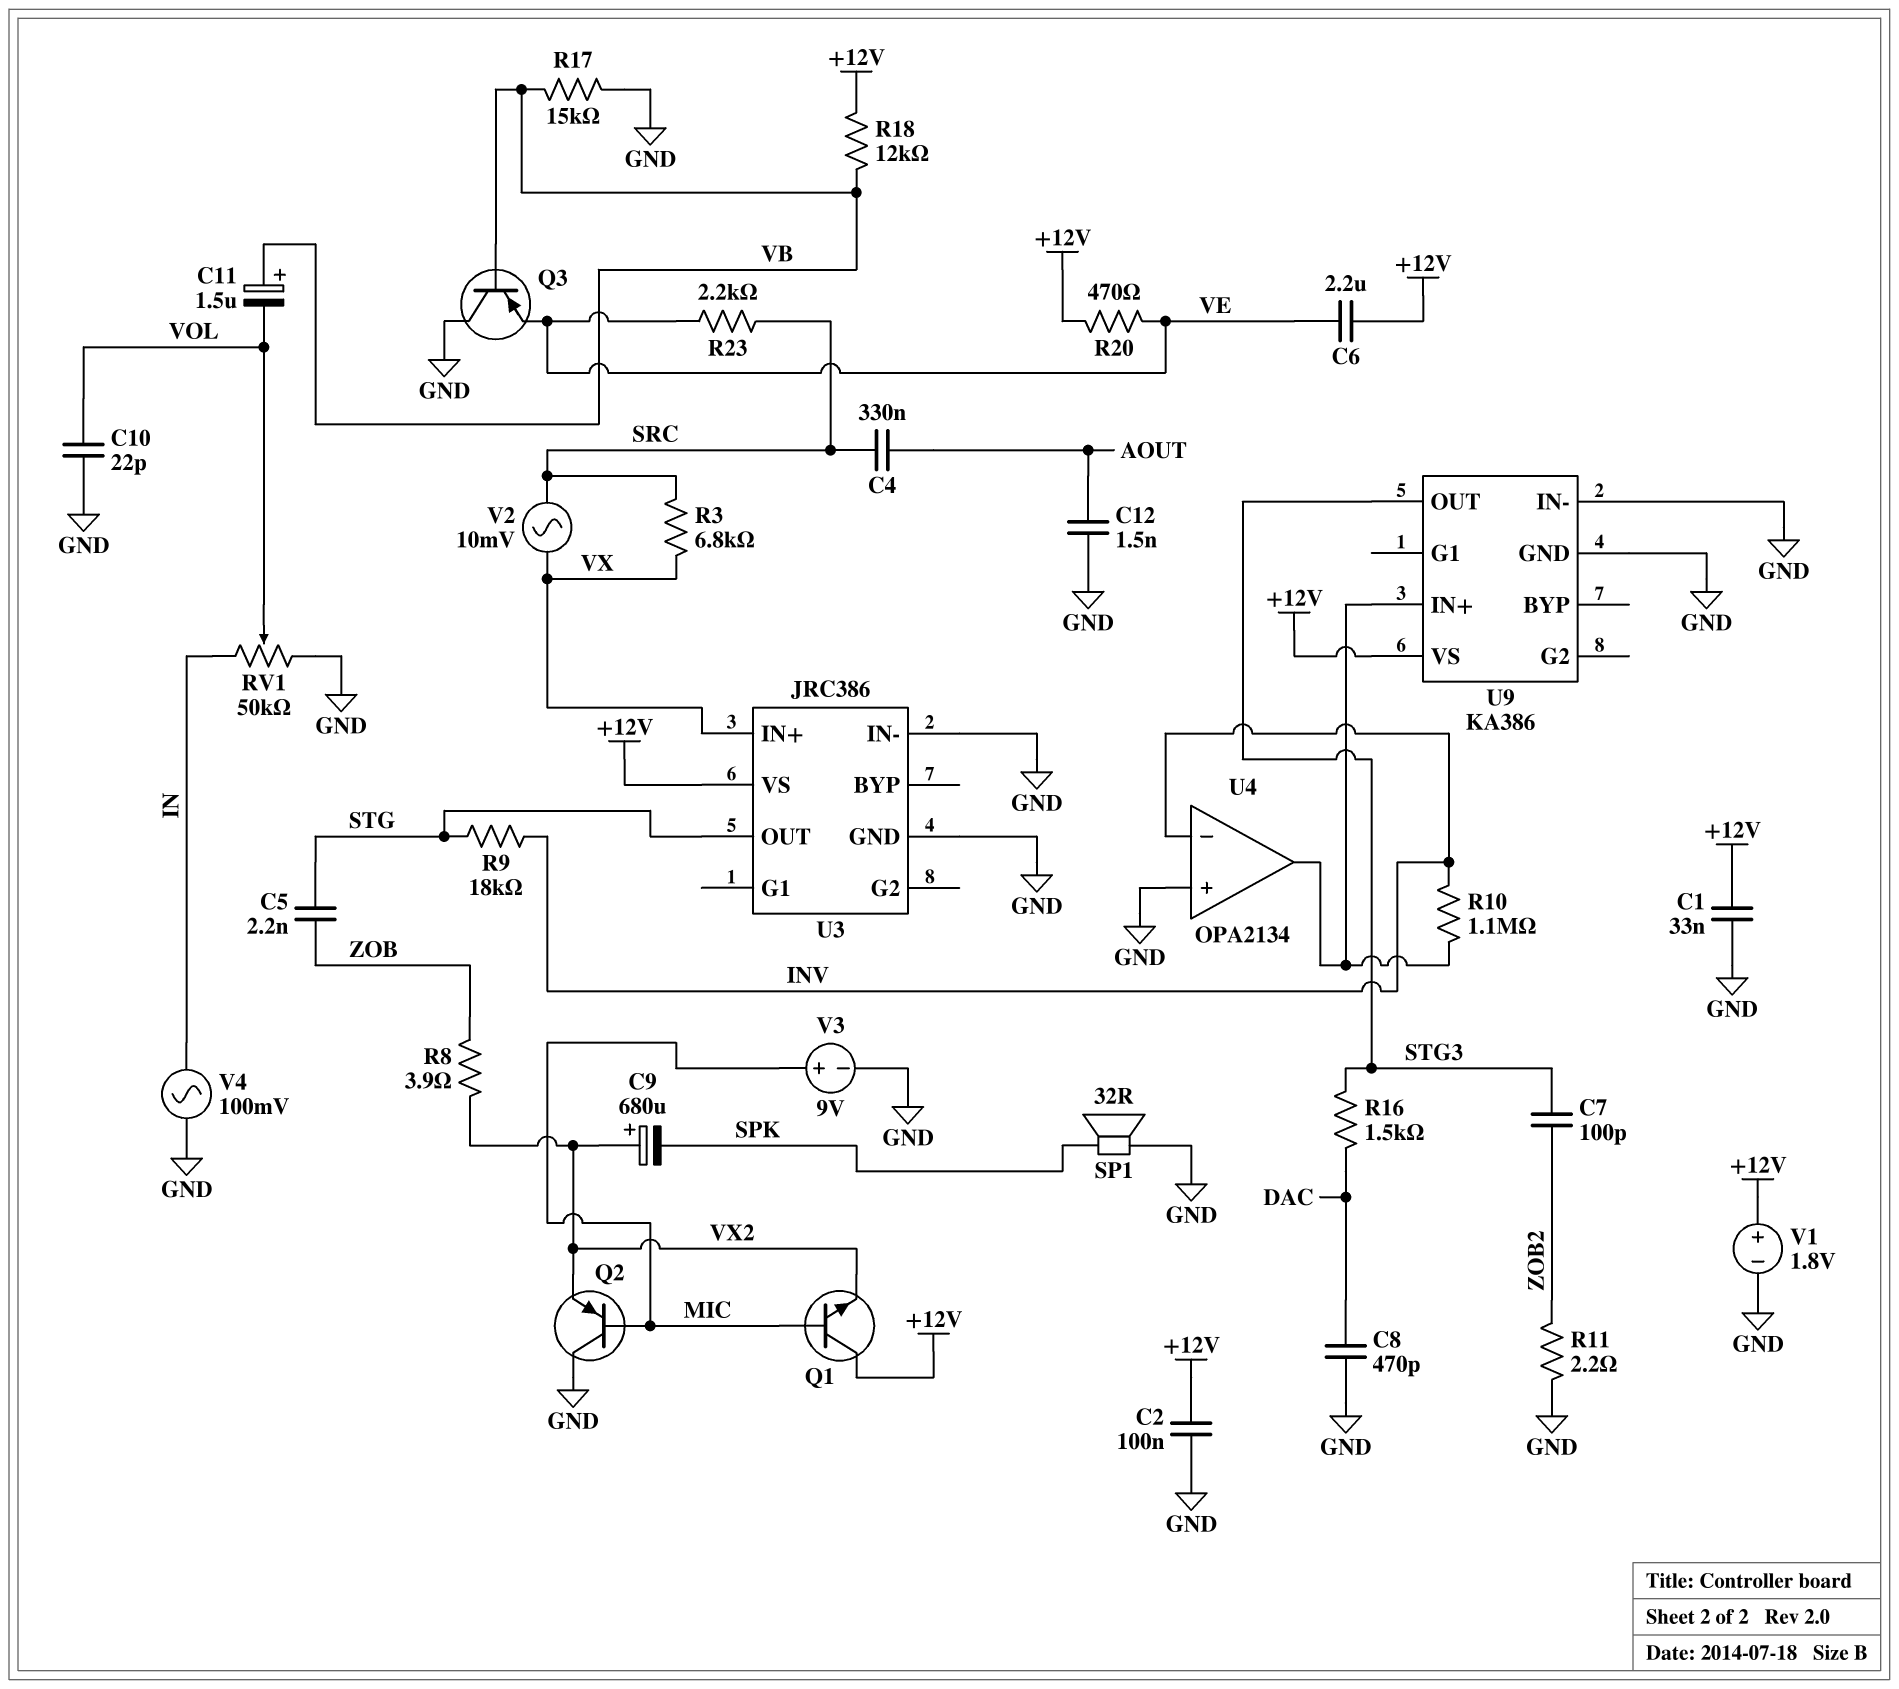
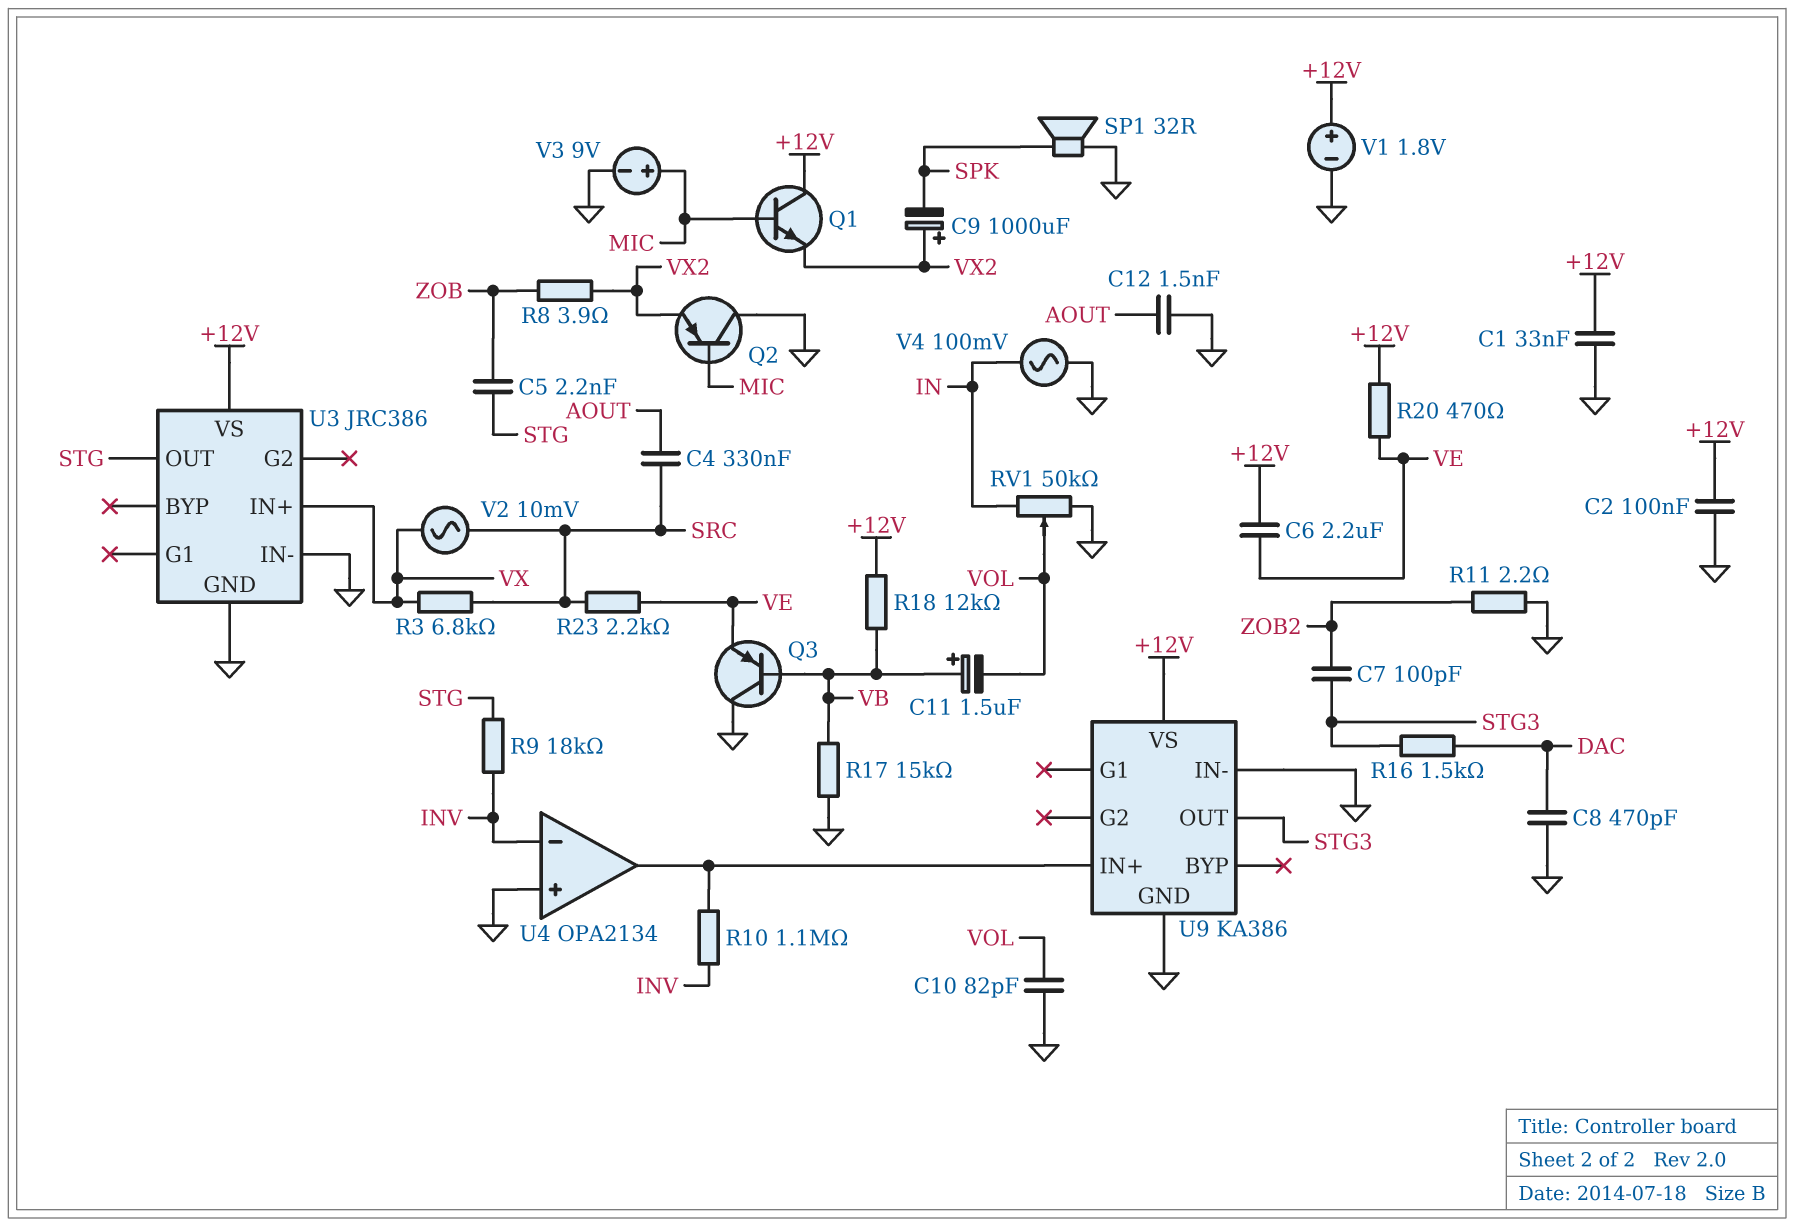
C9: 680uF (plus VX2, minus SPK) -> 1000uF (plus VX2, minus SPK)
C10: 22pF (GND, VOL) -> 82pF (GND, VOL)

